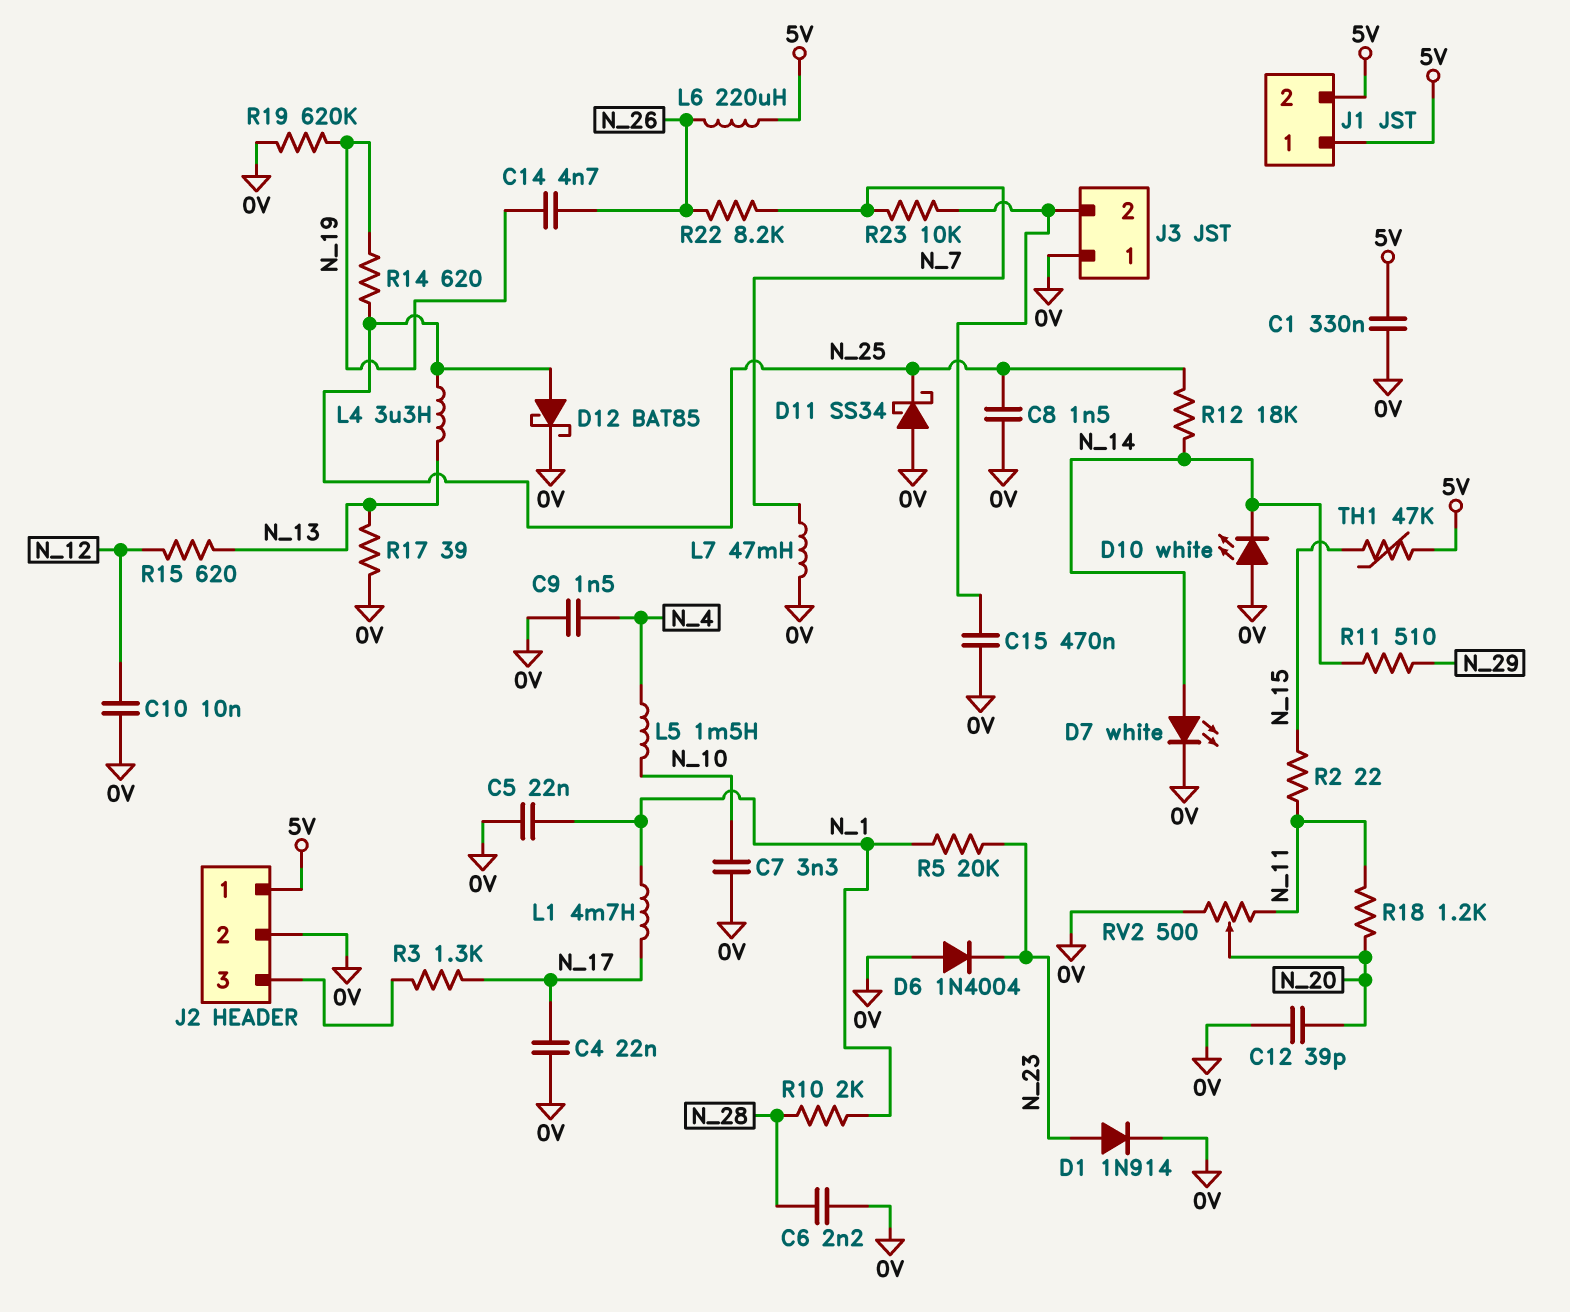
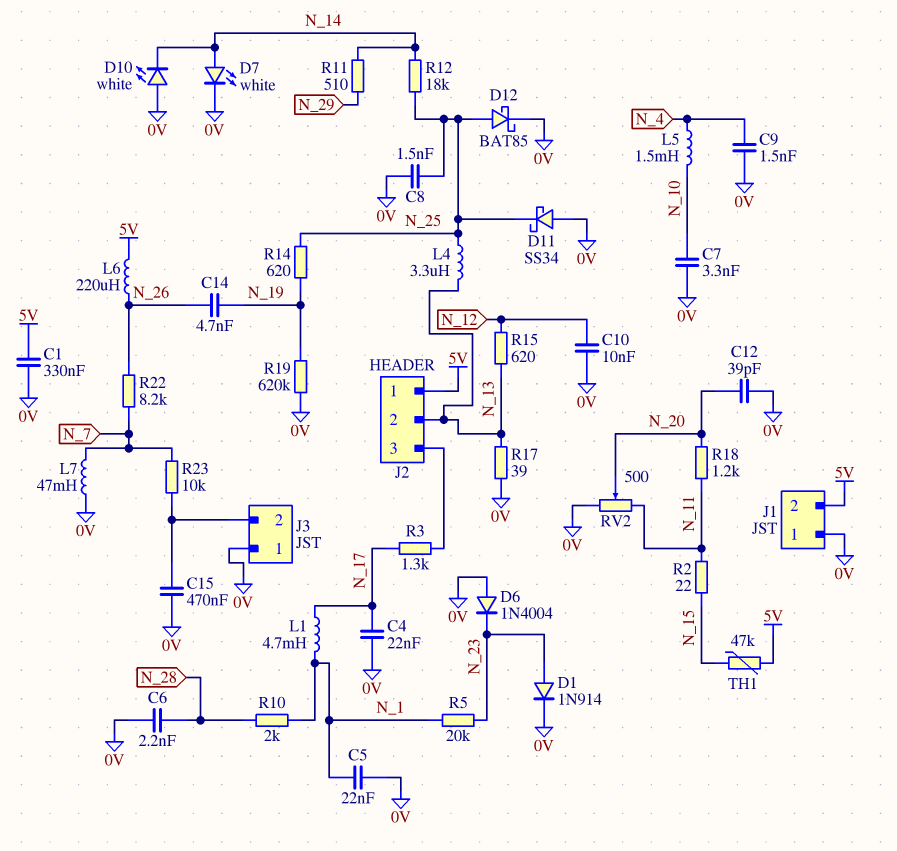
J1 pin 1: 5V -> 0V
J2 pin 2: 0V -> N_13

